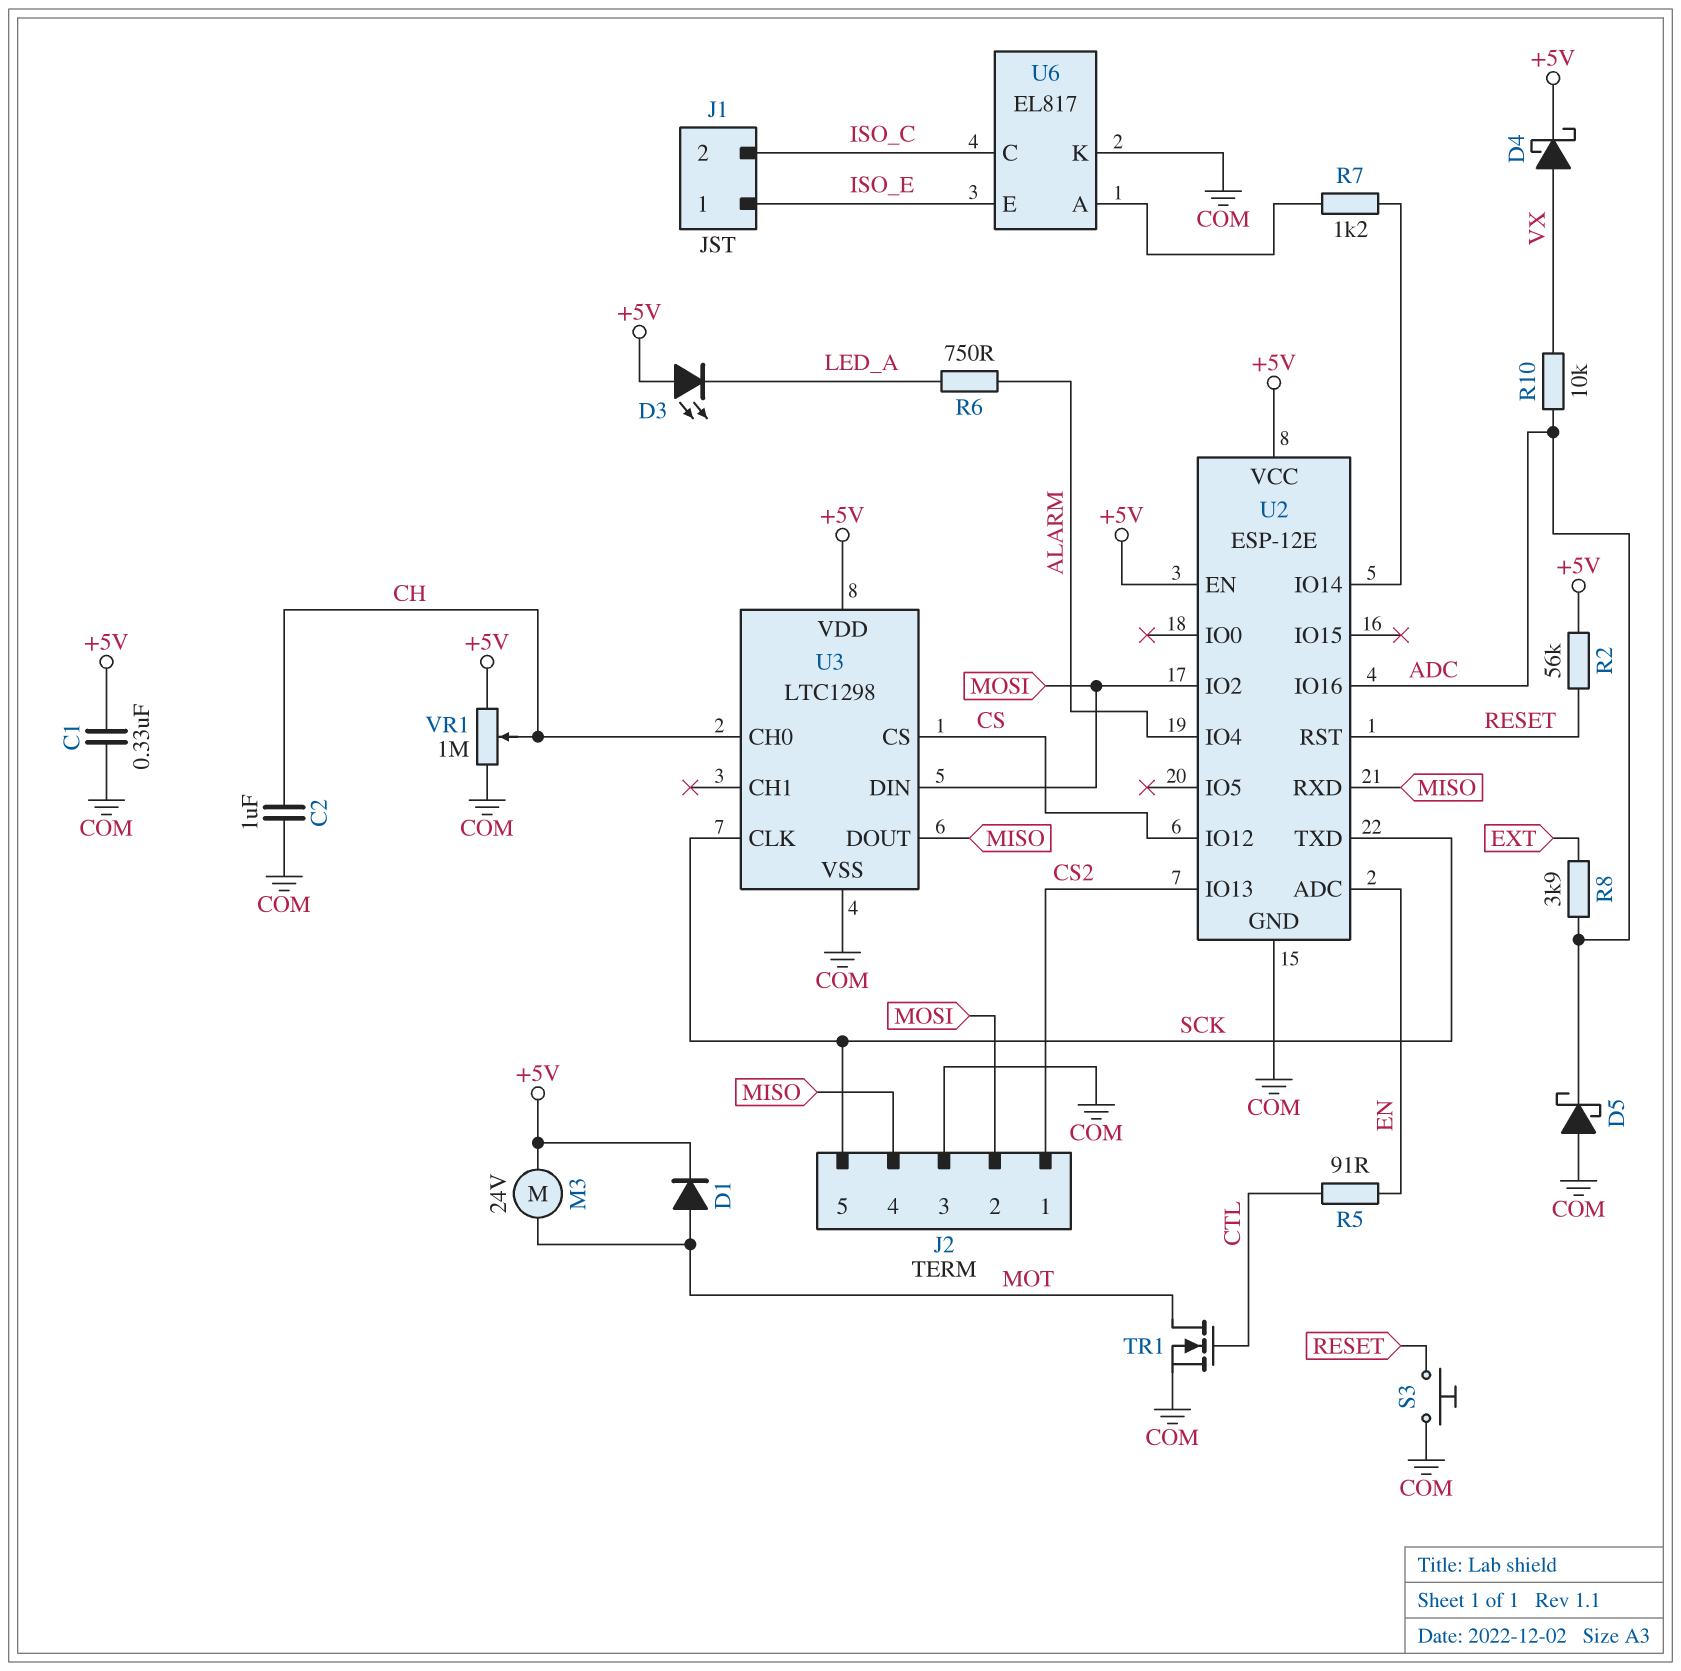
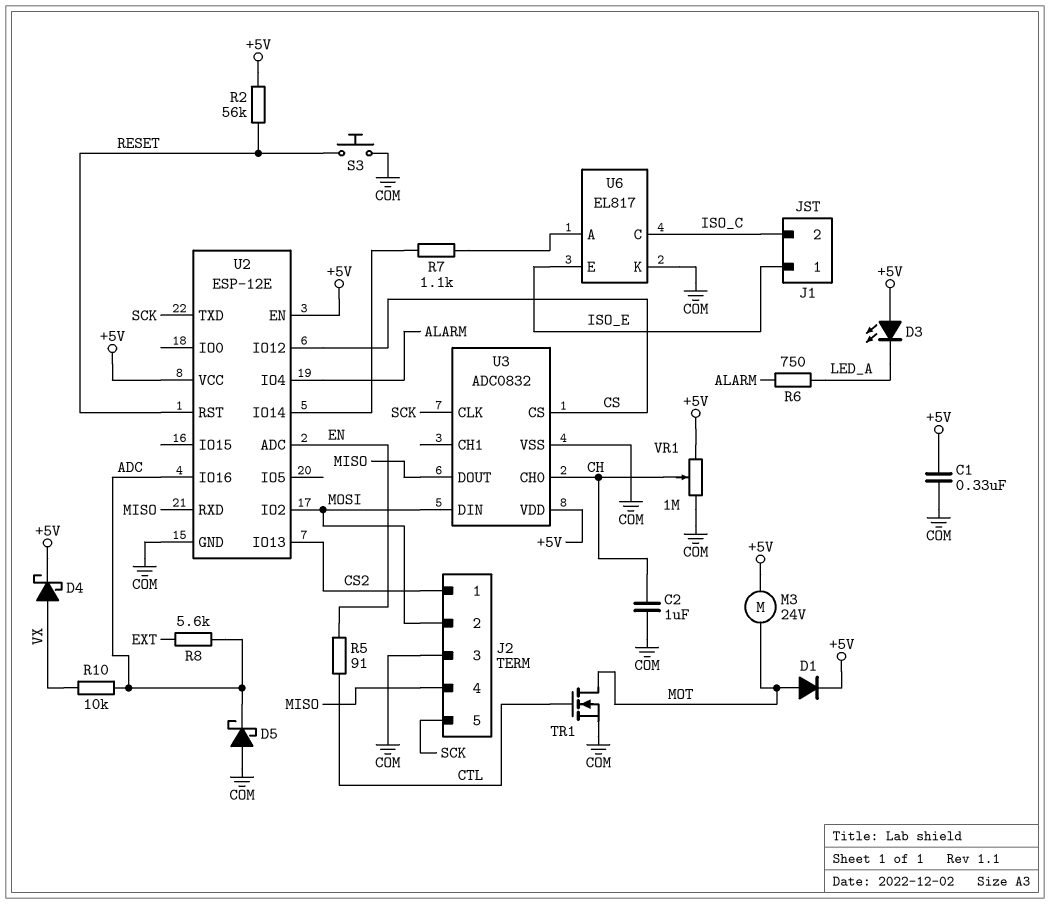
R7: 1.2k (U2/IO14, U6/A) -> 1.1k (U2/IO14, U6/A)
R8: 3.9k (ADC, EXT) -> 5.6k (ADC, EXT)
U3: LTC1298 -> ADC0832

